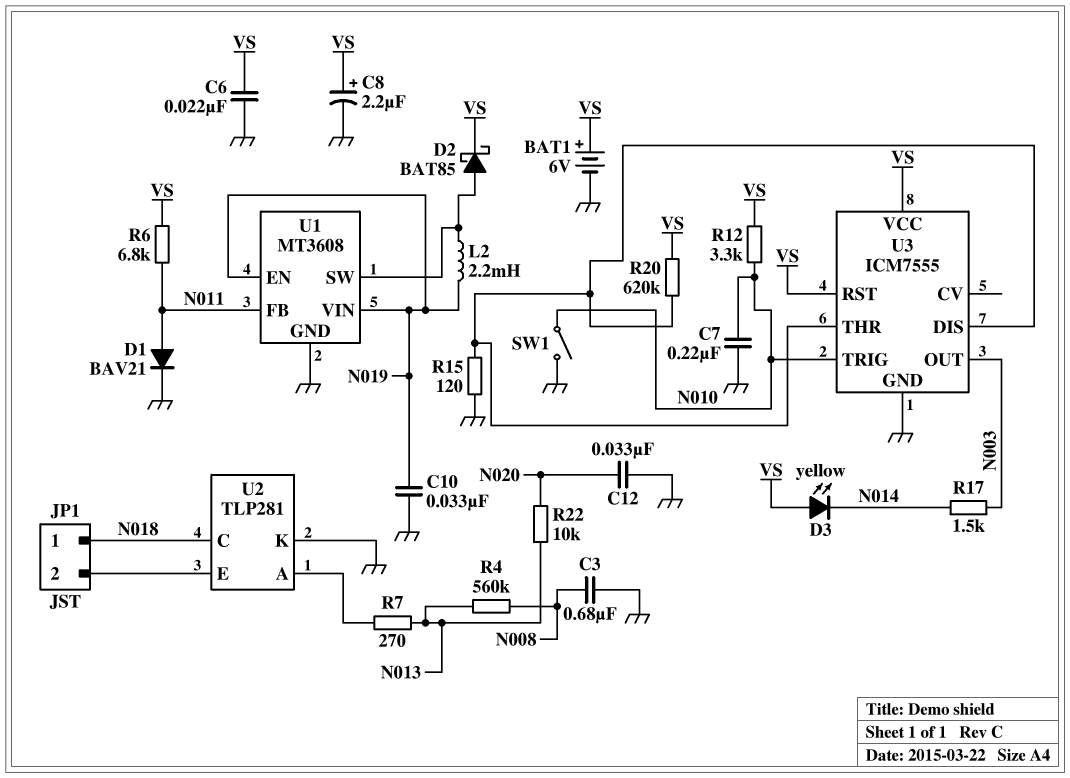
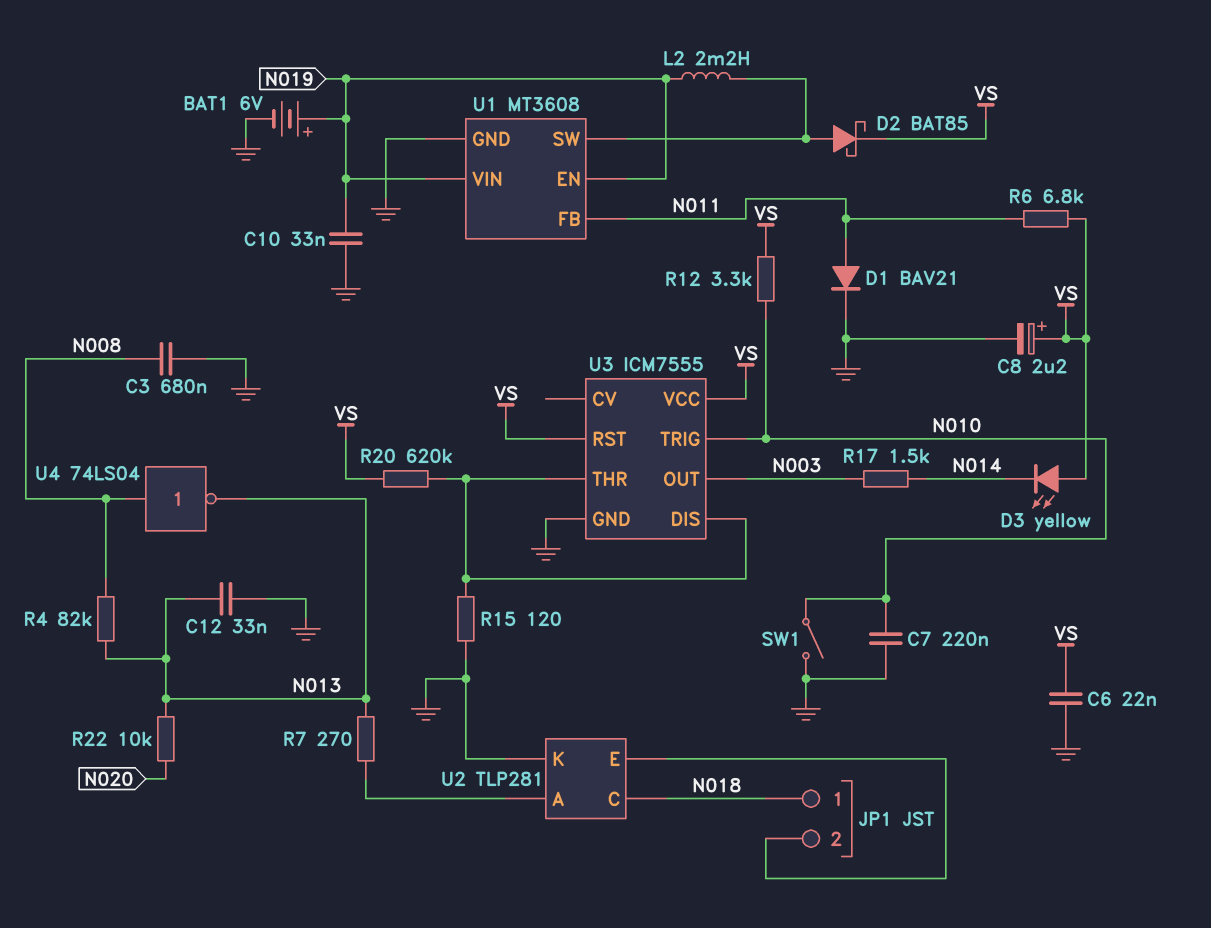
BAT1: 6V (plus VS, minus GND) -> 6V (plus N019, minus GND)
C12: 33nF (GND, N020) -> 33nF (GND, N013)
R4: 560k (N008, N013) -> 82k (N008, N013)
U4: none -> NOT 74LS04 (in N008, out N013)

